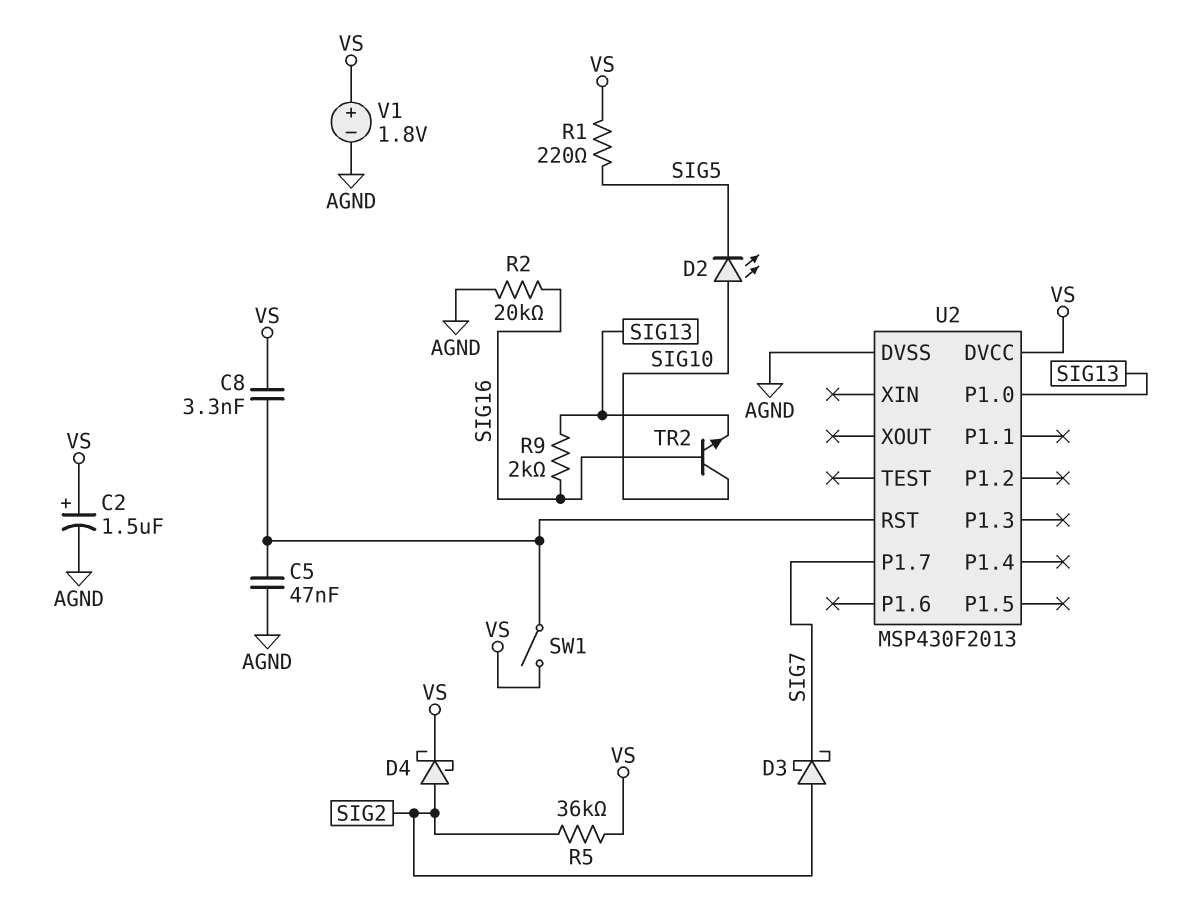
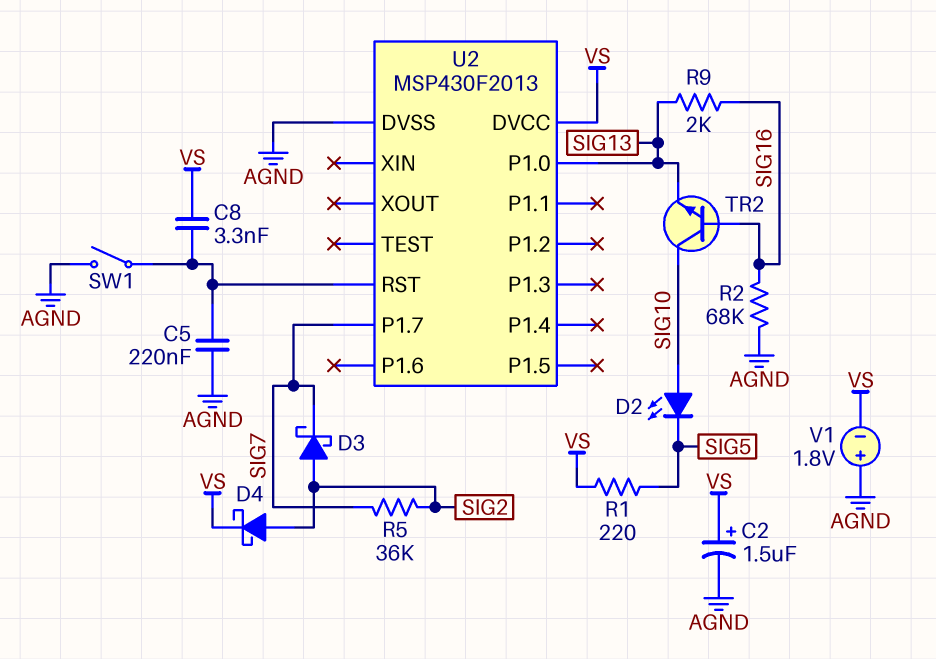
C5: 47nF (AGND, U2/RST) -> 220nF (AGND, U2/RST)
R2: 20k (AGND, SIG16) -> 68k (AGND, SIG16)
R5: 36k (SIG2, VS) -> 36k (SIG2, SIG7)
SW1: switch (U2/RST, VS) -> switch (AGND, U2/RST)
V1: 1.8V (plus VS, minus AGND) -> 1.8V (plus AGND, minus VS)

